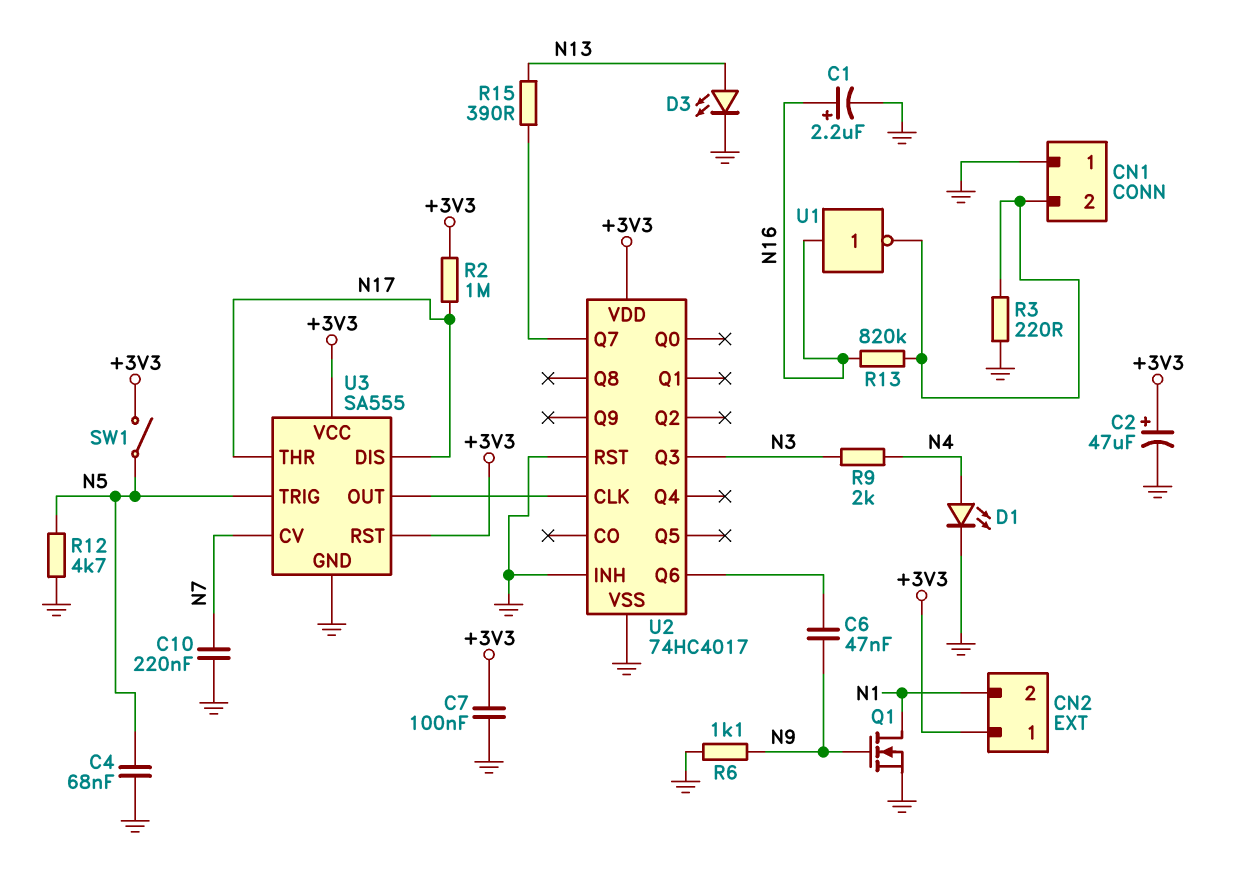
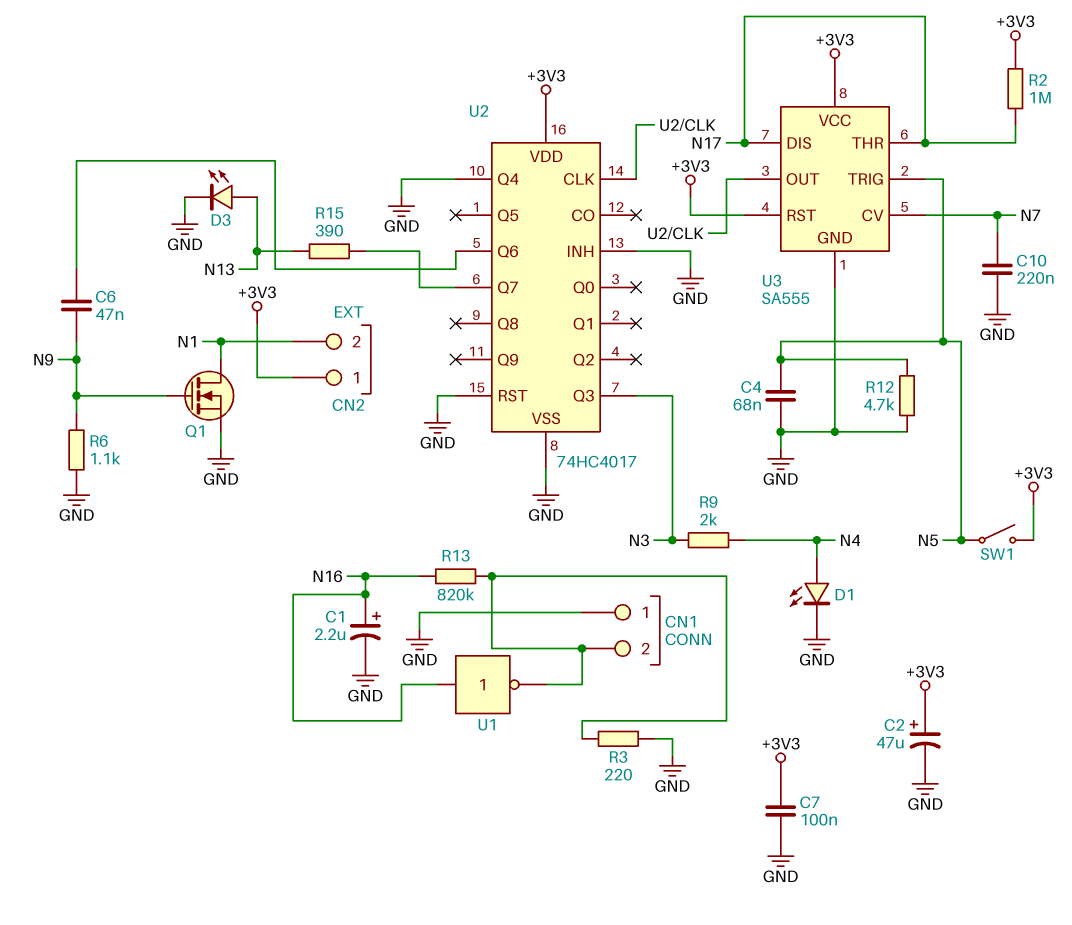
U2 pin Q4: none -> GND

